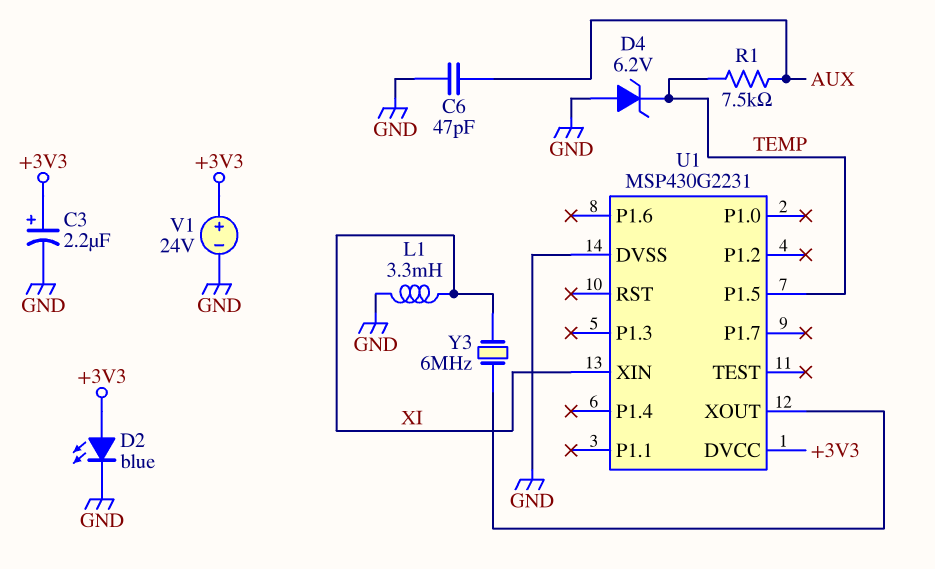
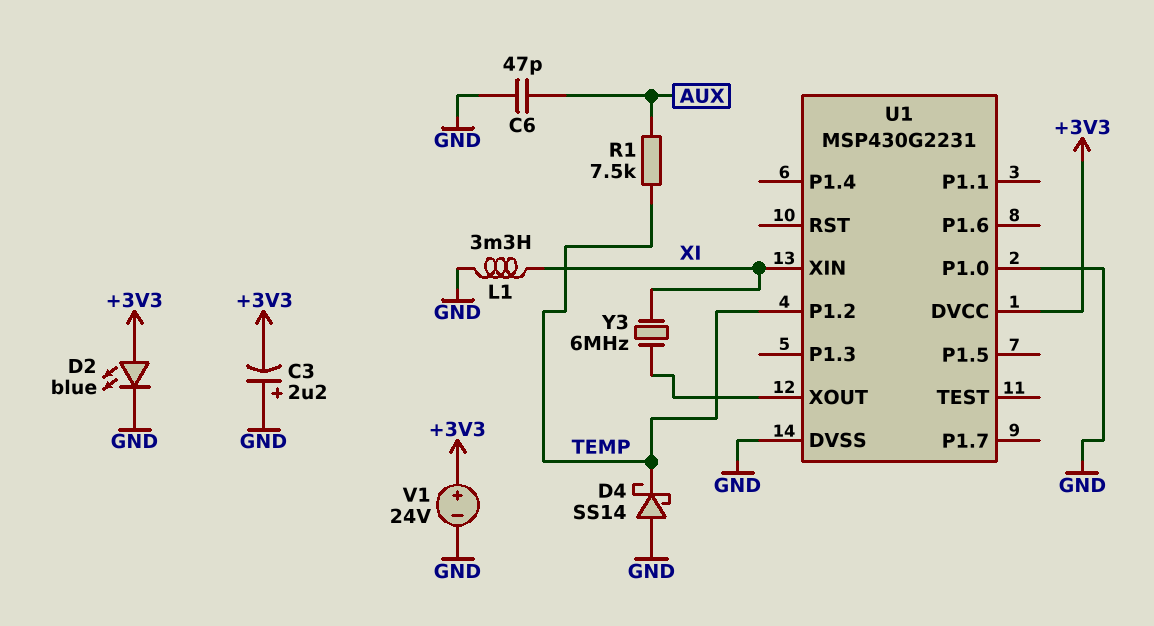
C3: 2.2uF (plus +3V3, minus GND) -> 2.2uF (plus GND, minus +3V3)
D4: zener 6.2V (A GND, K TEMP) -> schottky SS14 (A GND, K TEMP)
U1 pin P1.0: none -> GND
U1 pin P1.2: none -> TEMP
U1 pin P1.5: TEMP -> none

